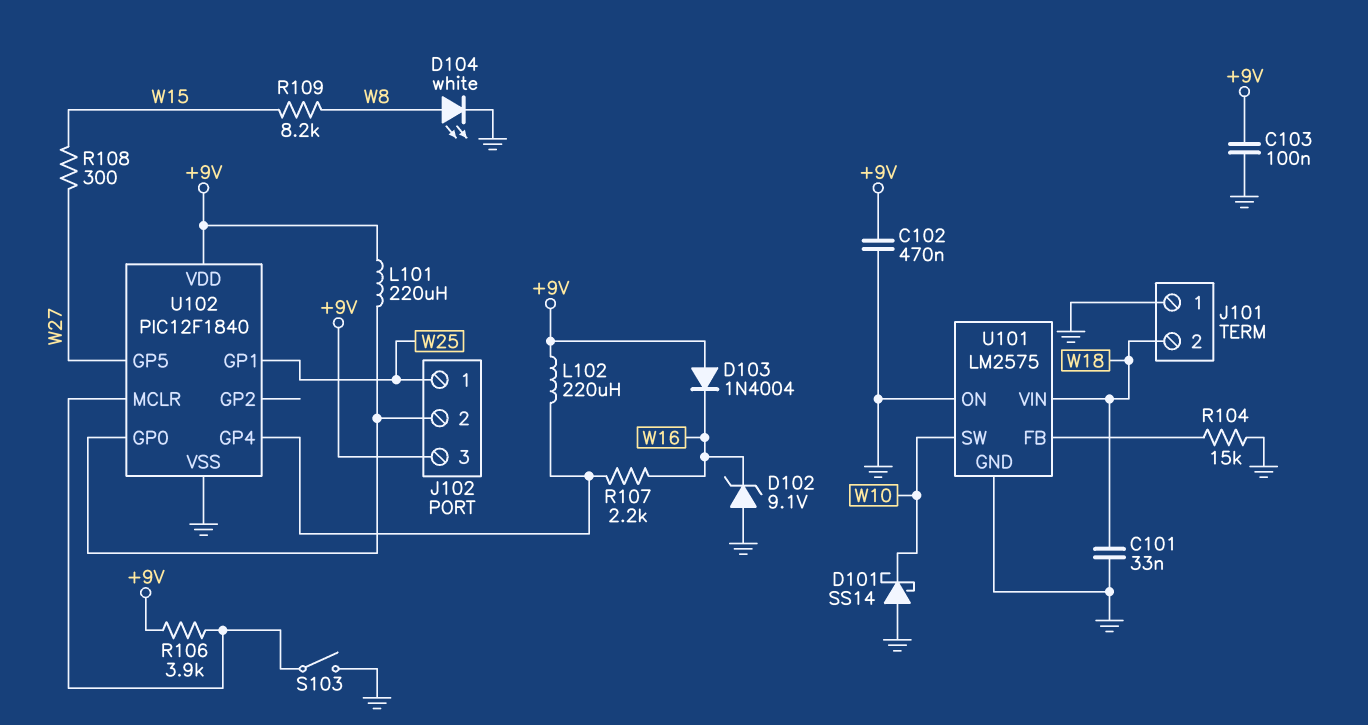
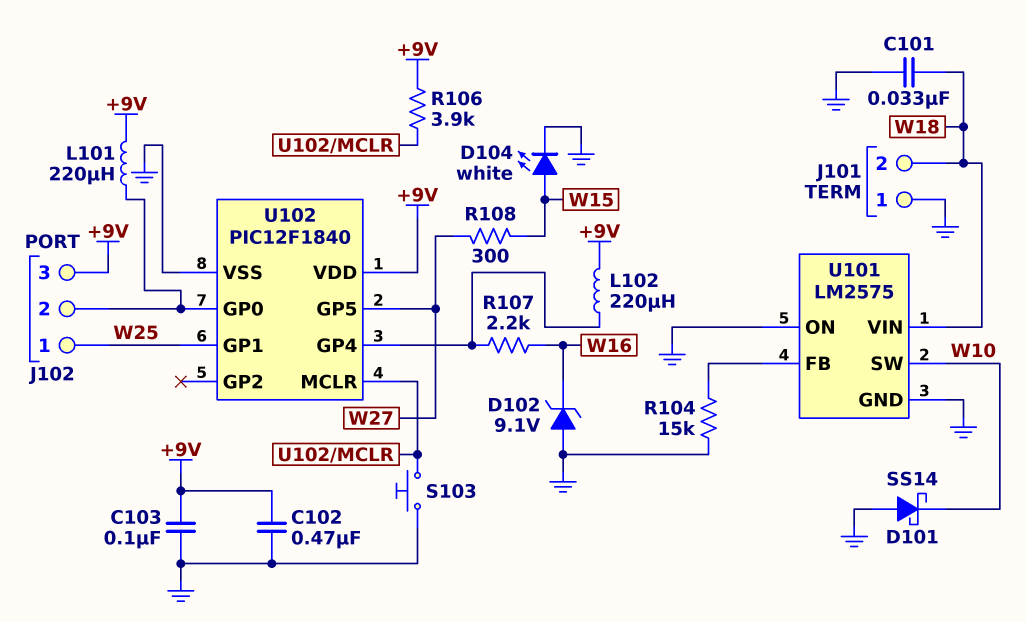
D103: diode 1N4004 (A +9V, K W16) -> none
D104: LED white (A W8, K GND) -> LED white (A W15, K GND)
R109: 8.2k (W8, W15) -> none
S103: switch (GND, U102/MCLR) -> button (GND, U102/MCLR)

